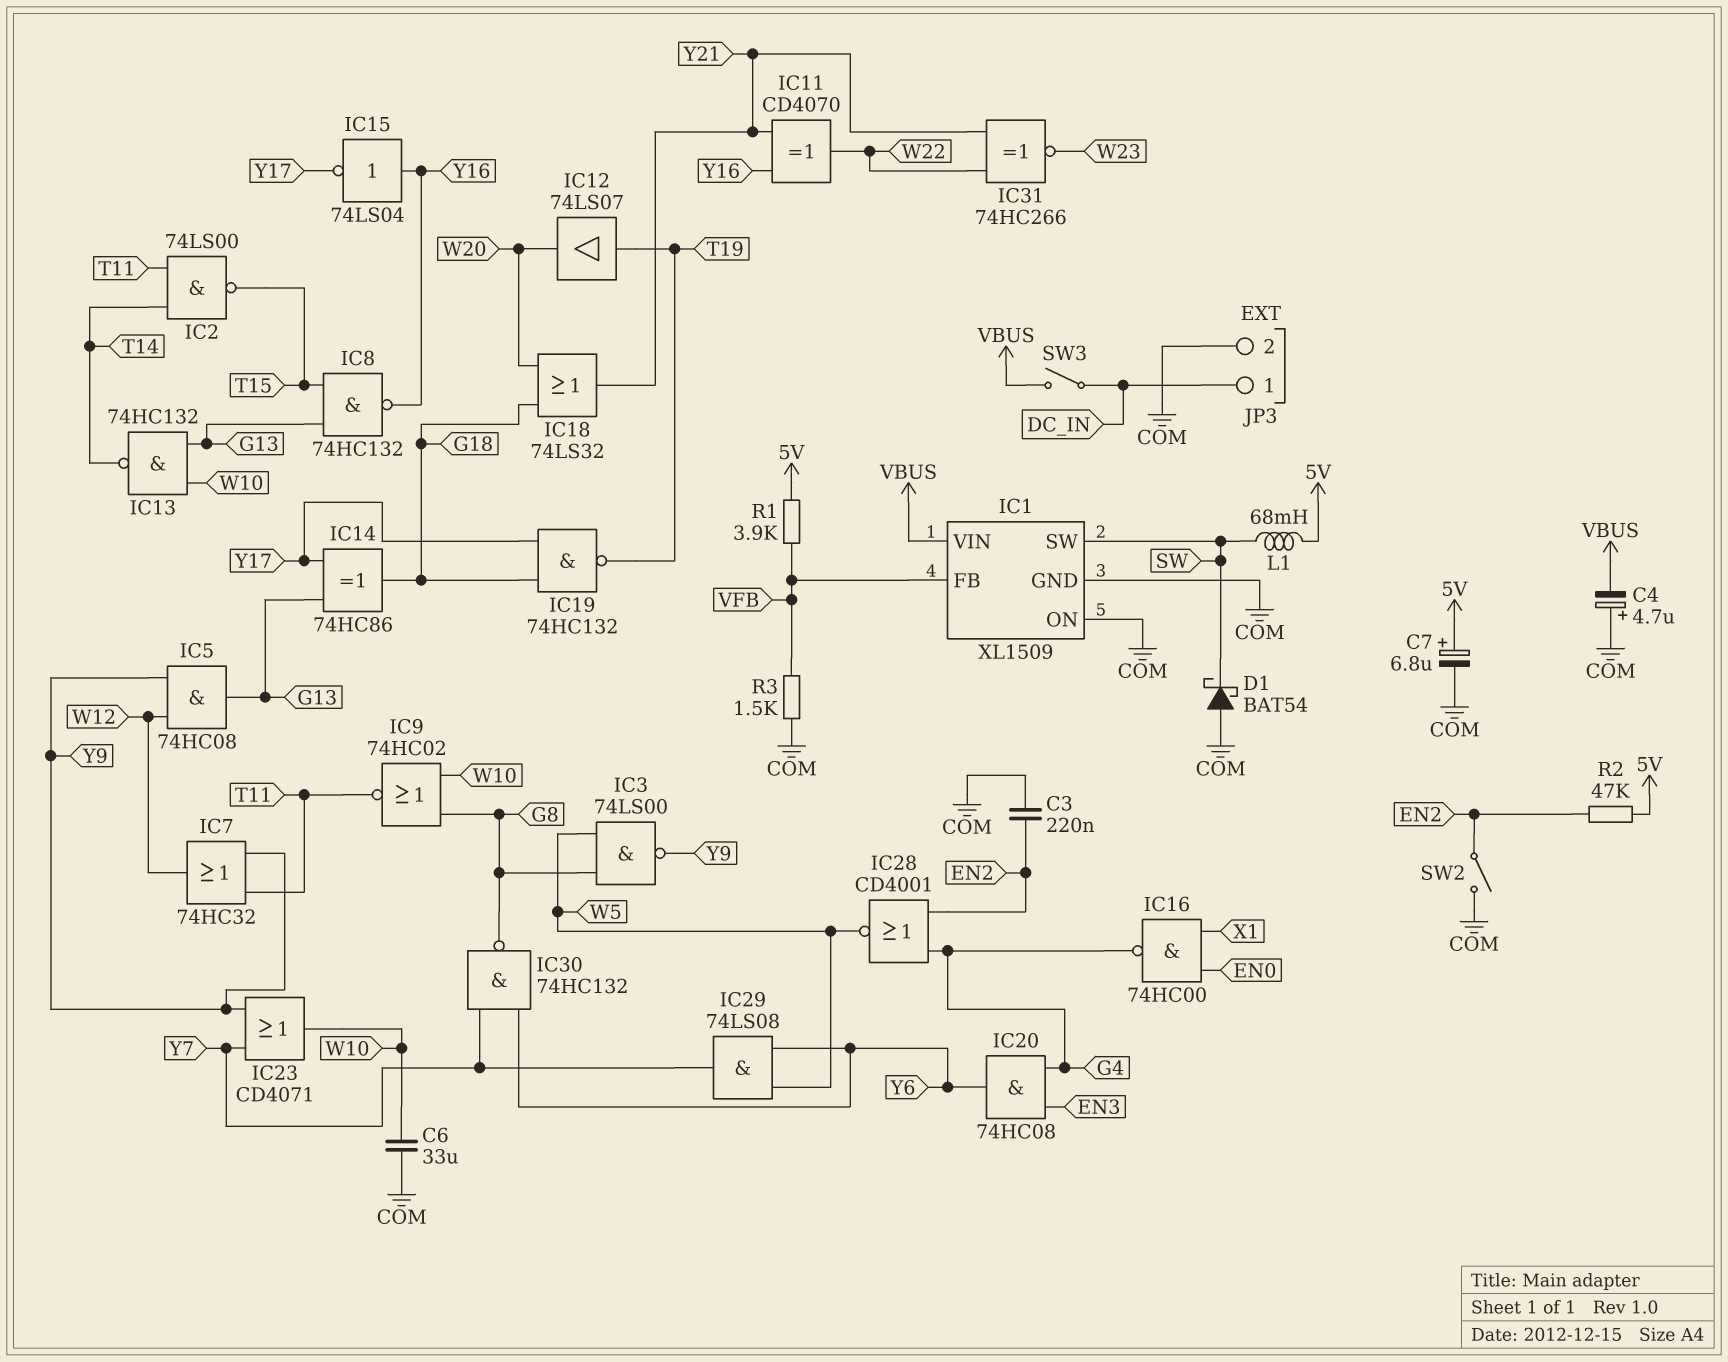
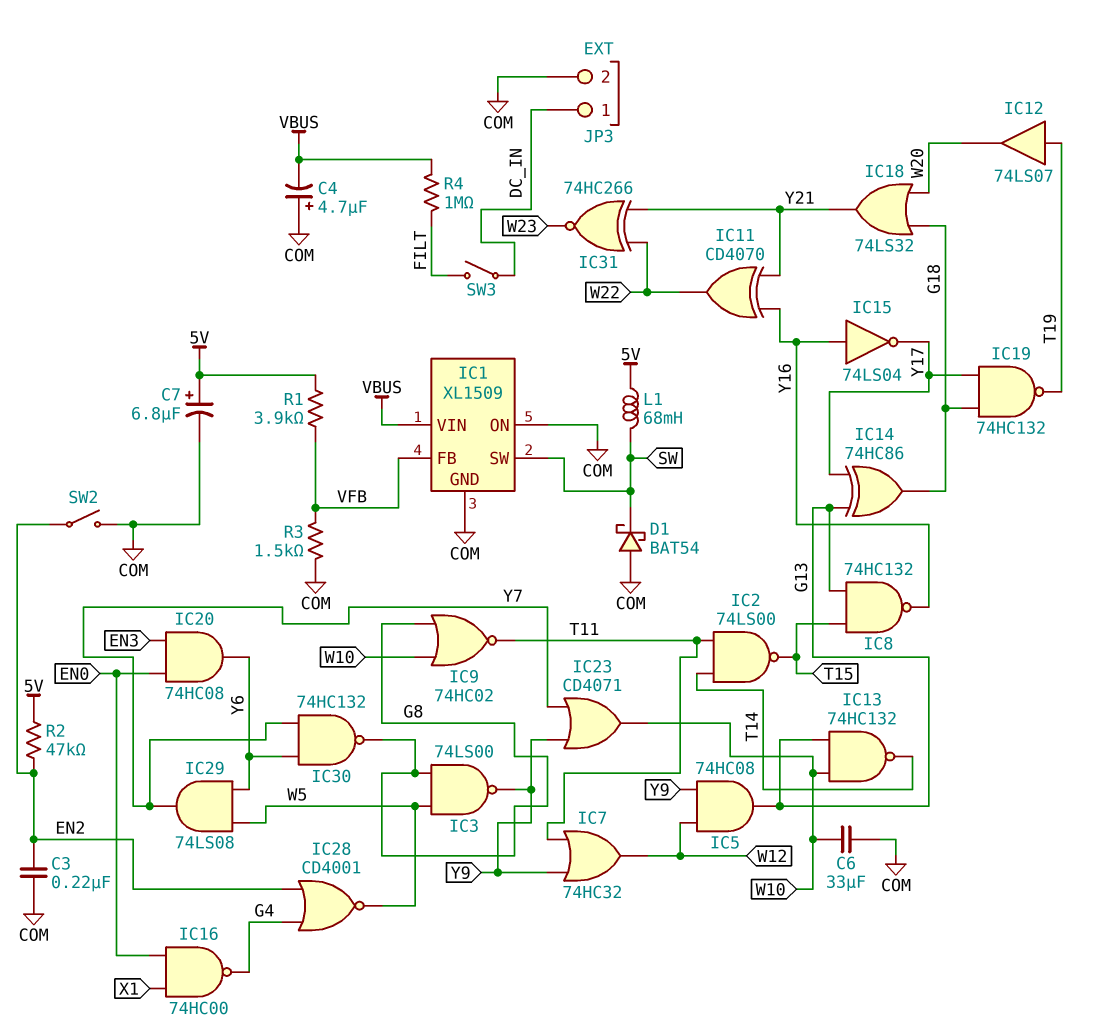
IC20: AND 74HC08 (in EN3, in G4, out Y6) -> AND 74HC08 (in EN0, in EN3, out Y6)
R4: none -> 1M (FILT, VBUS)
SW3: switch (DC_IN, VBUS) -> switch (DC_IN, FILT)

